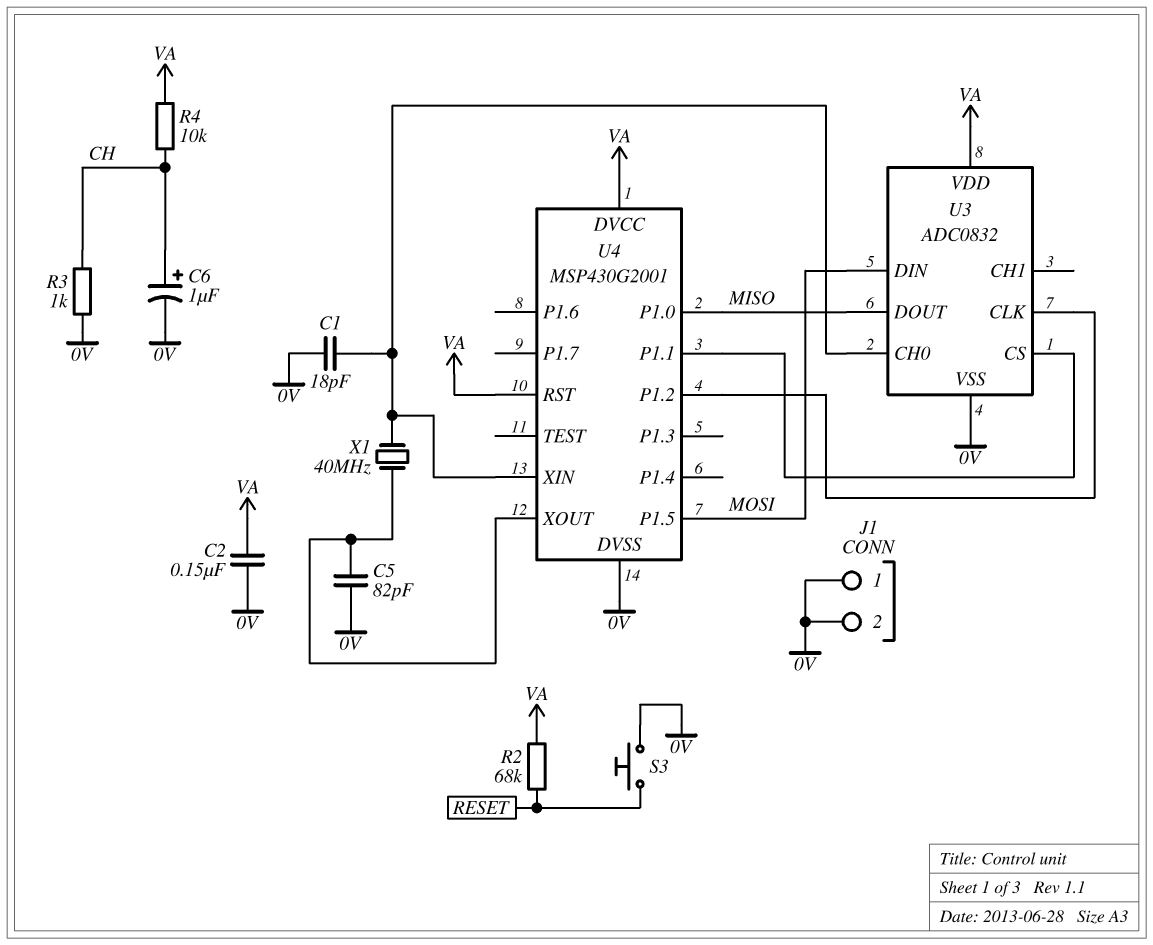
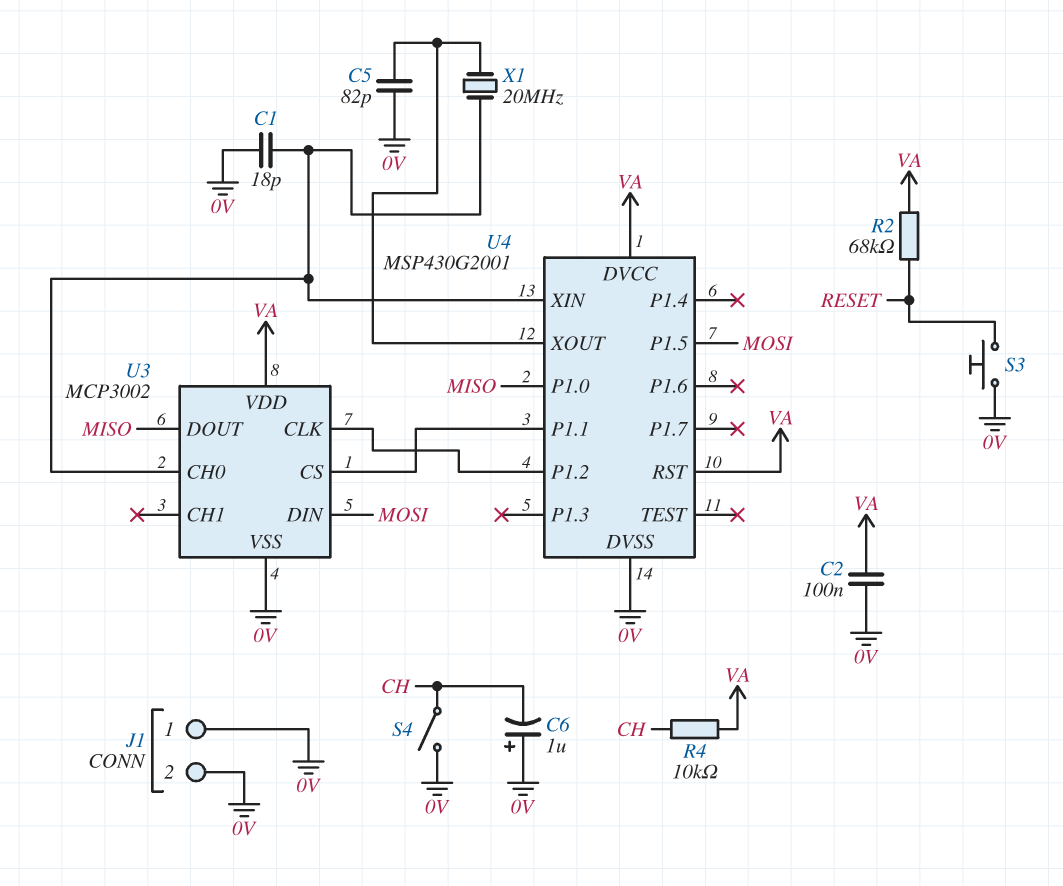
C2: 150nF (0V, VA) -> 100nF (0V, VA)
C6: 1uF (plus CH, minus 0V) -> 1uF (plus 0V, minus CH)
R3: 1k (0V, CH) -> none
S4: none -> switch (0V, CH)
U3: ADC0832 -> MCP3002
X1: 40MHz (U3/CH0, U4/XOUT) -> 20MHz (U3/CH0, U4/XOUT)

